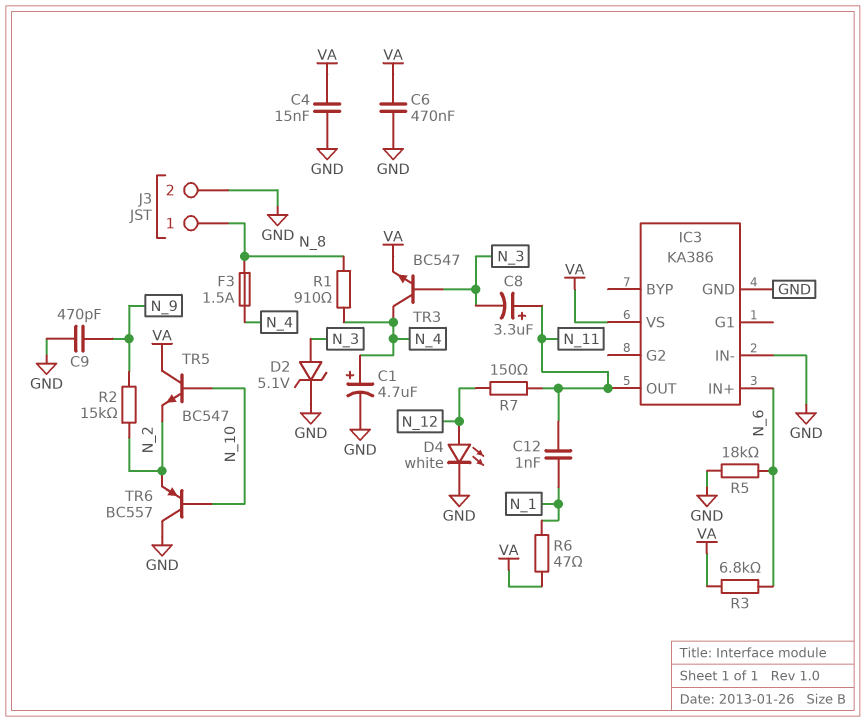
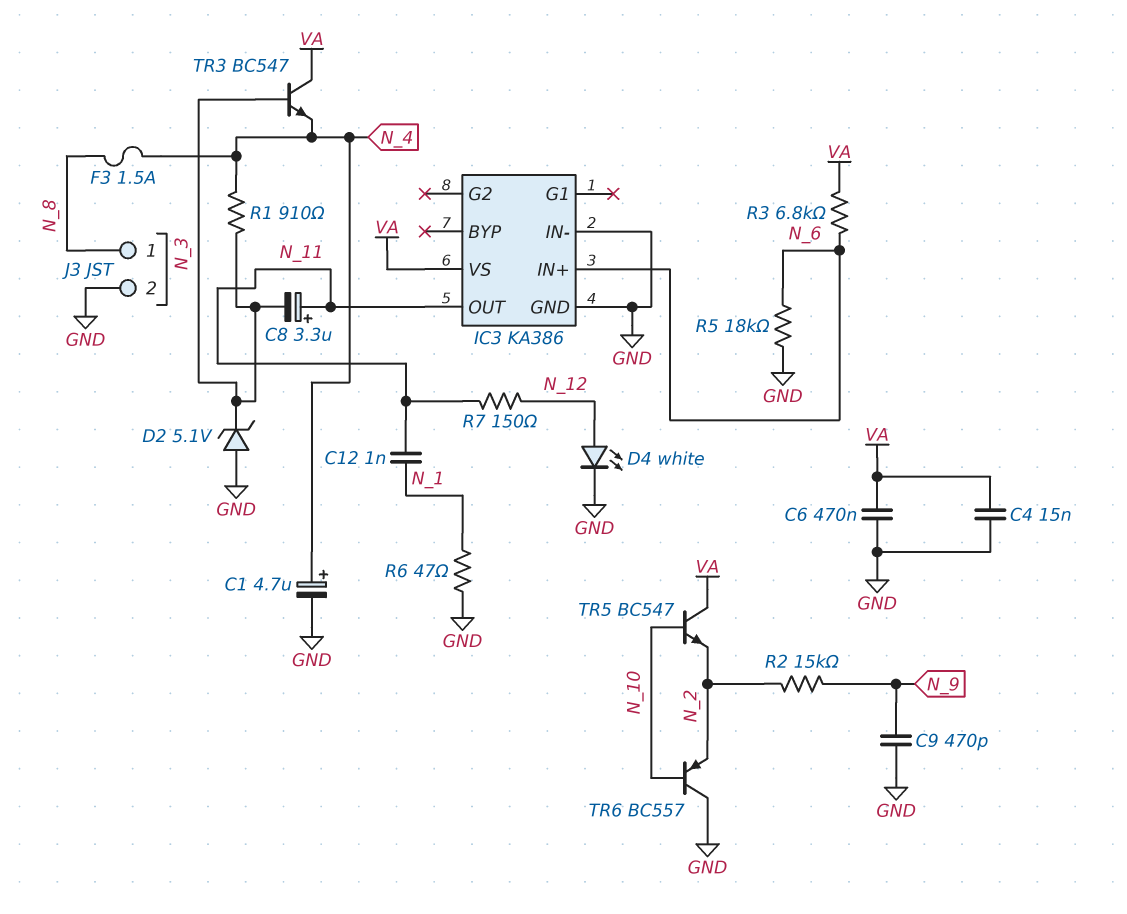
D2: zener 5.1V (A N_3, K GND) -> zener 5.1V (A GND, K N_3)
R1: 910 (N_4, N_8) -> 910 (N_3, N_4)
R6: 47 (N_1, VA) -> 47 (GND, N_1)
TR3: NPN BC547 (B N_3, C N_4, E VA) -> NPN BC547 (B N_3, C VA, E N_4)

